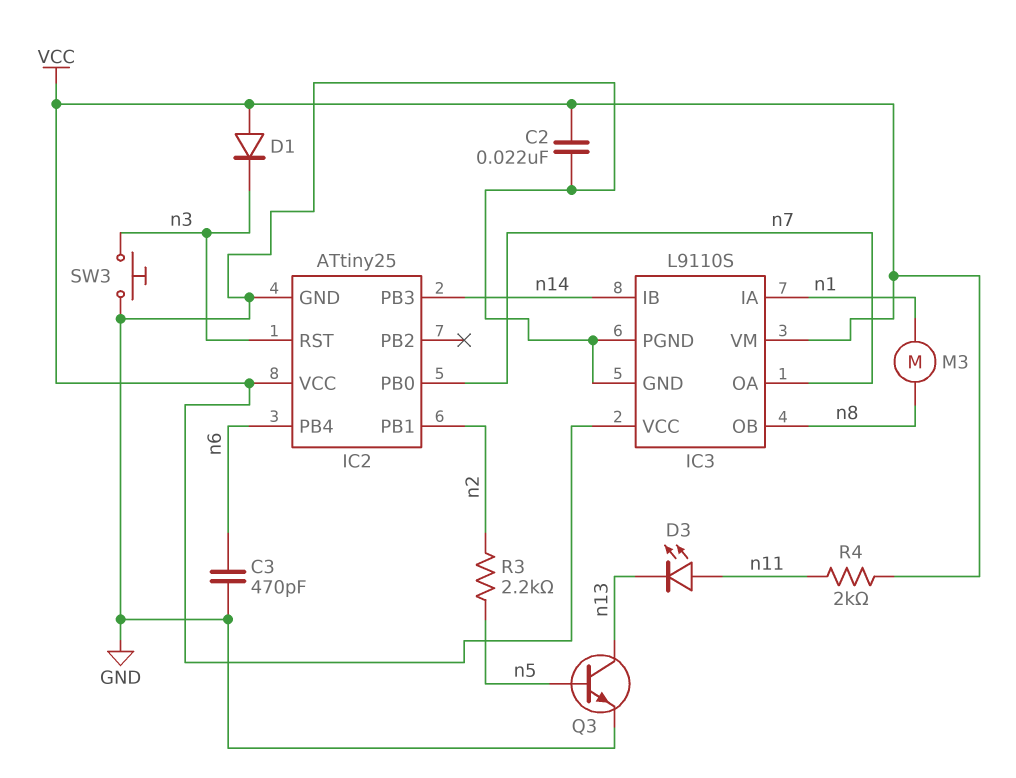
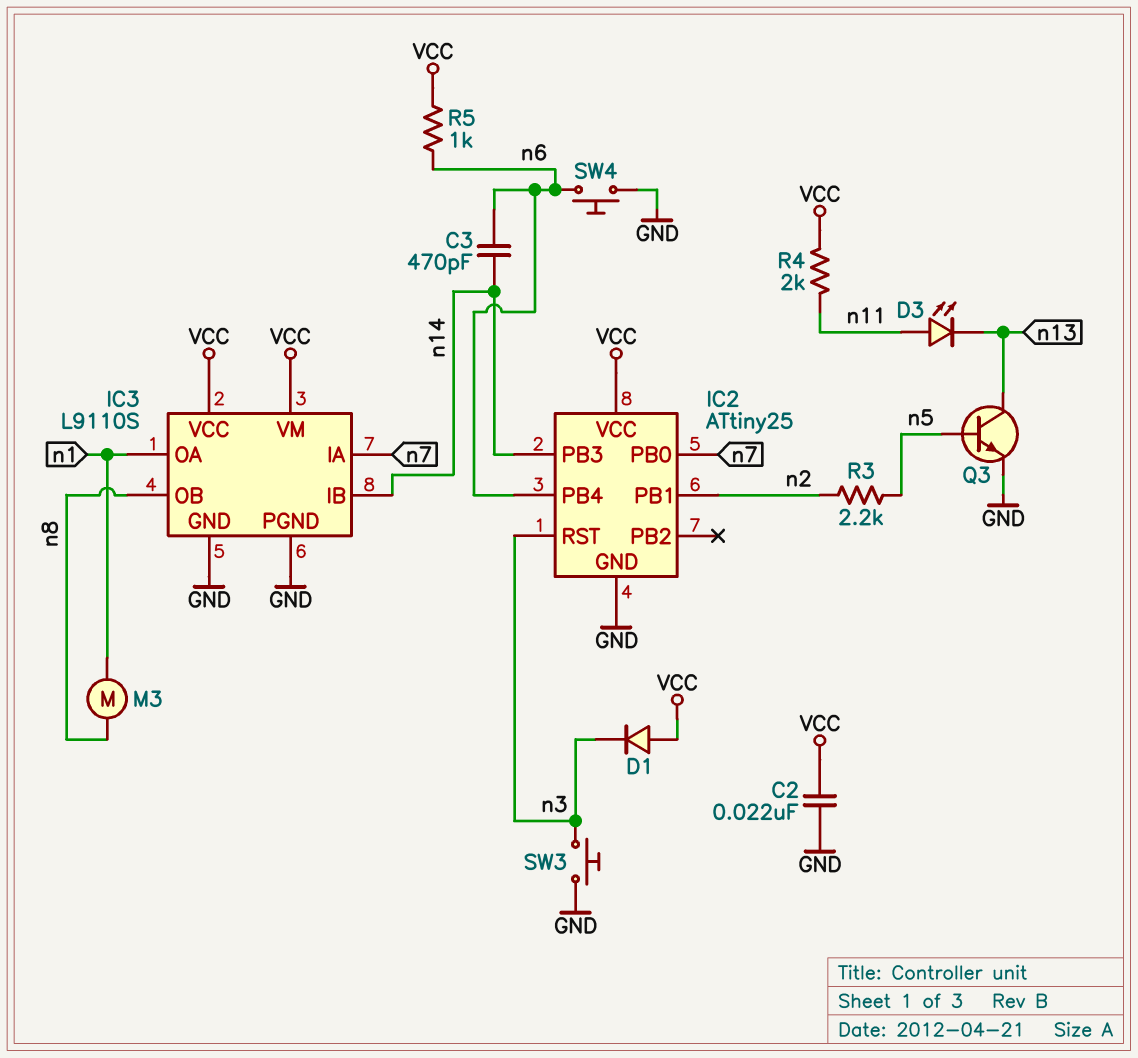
C3: 470pF (GND, n6) -> 470pF (n6, n14)
IC3 pin IA: n1 -> n7
IC3 pin OA: n7 -> n1
R5: none -> 1k (VCC, n6)
SW4: none -> button (GND, n6)

